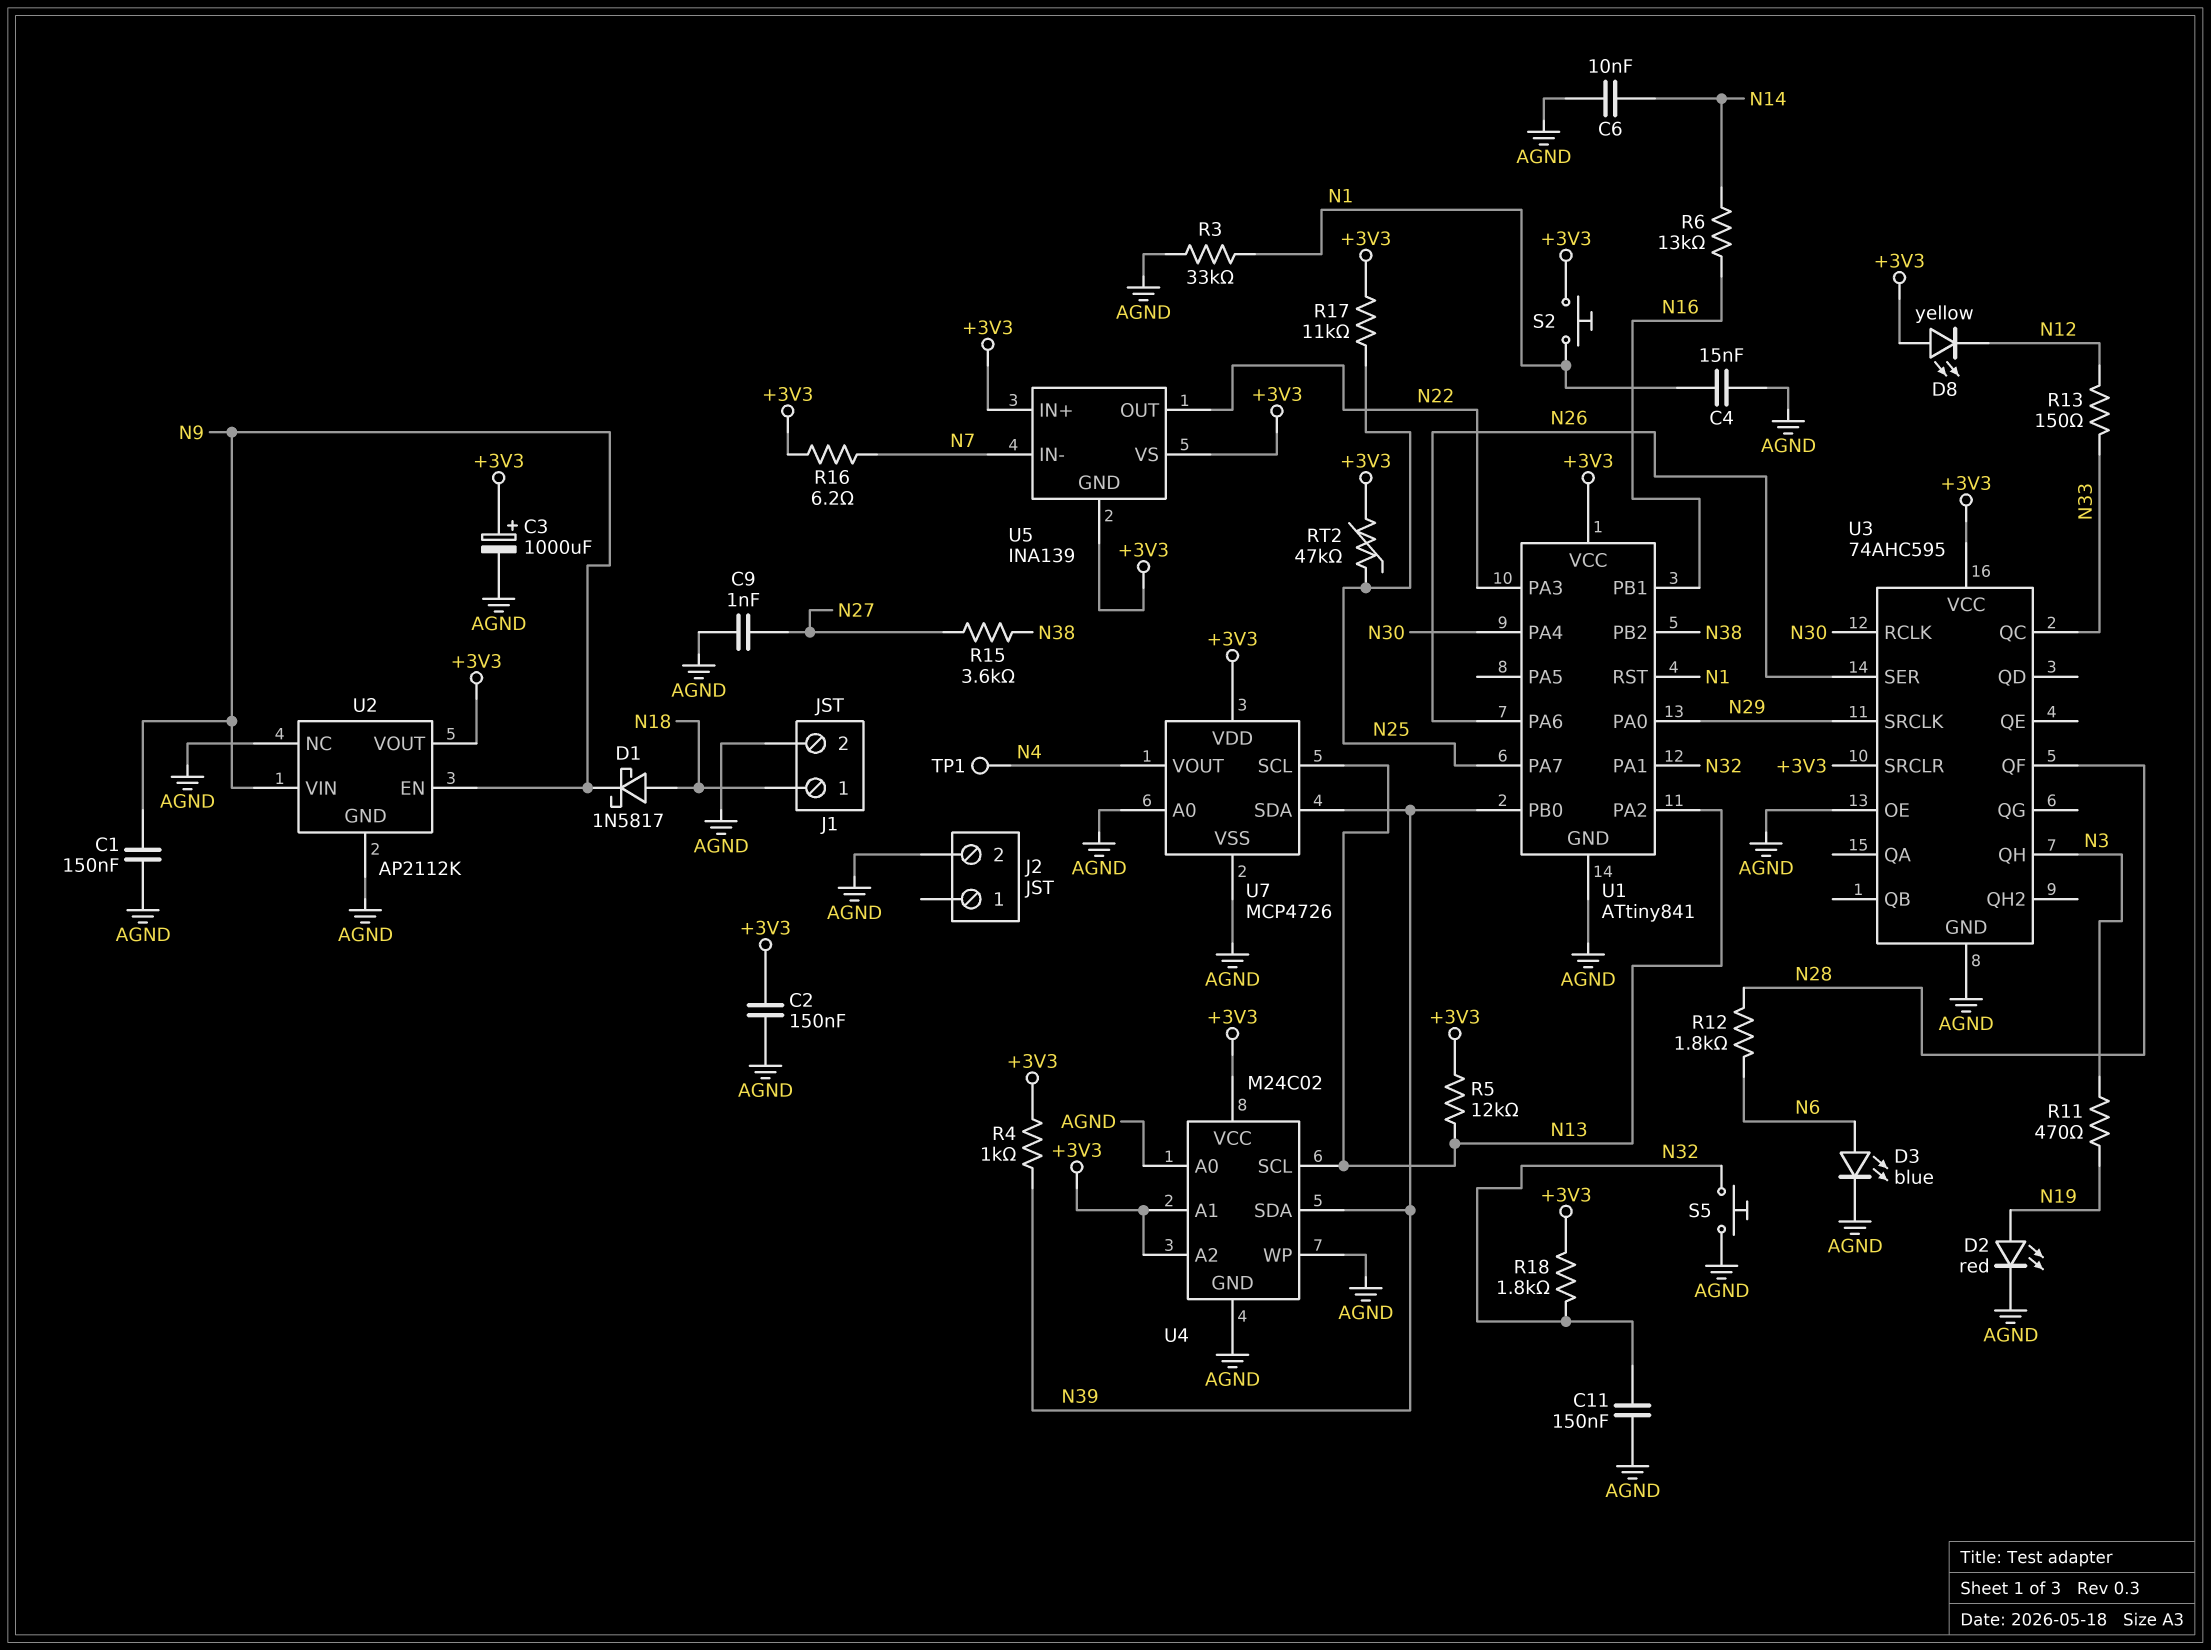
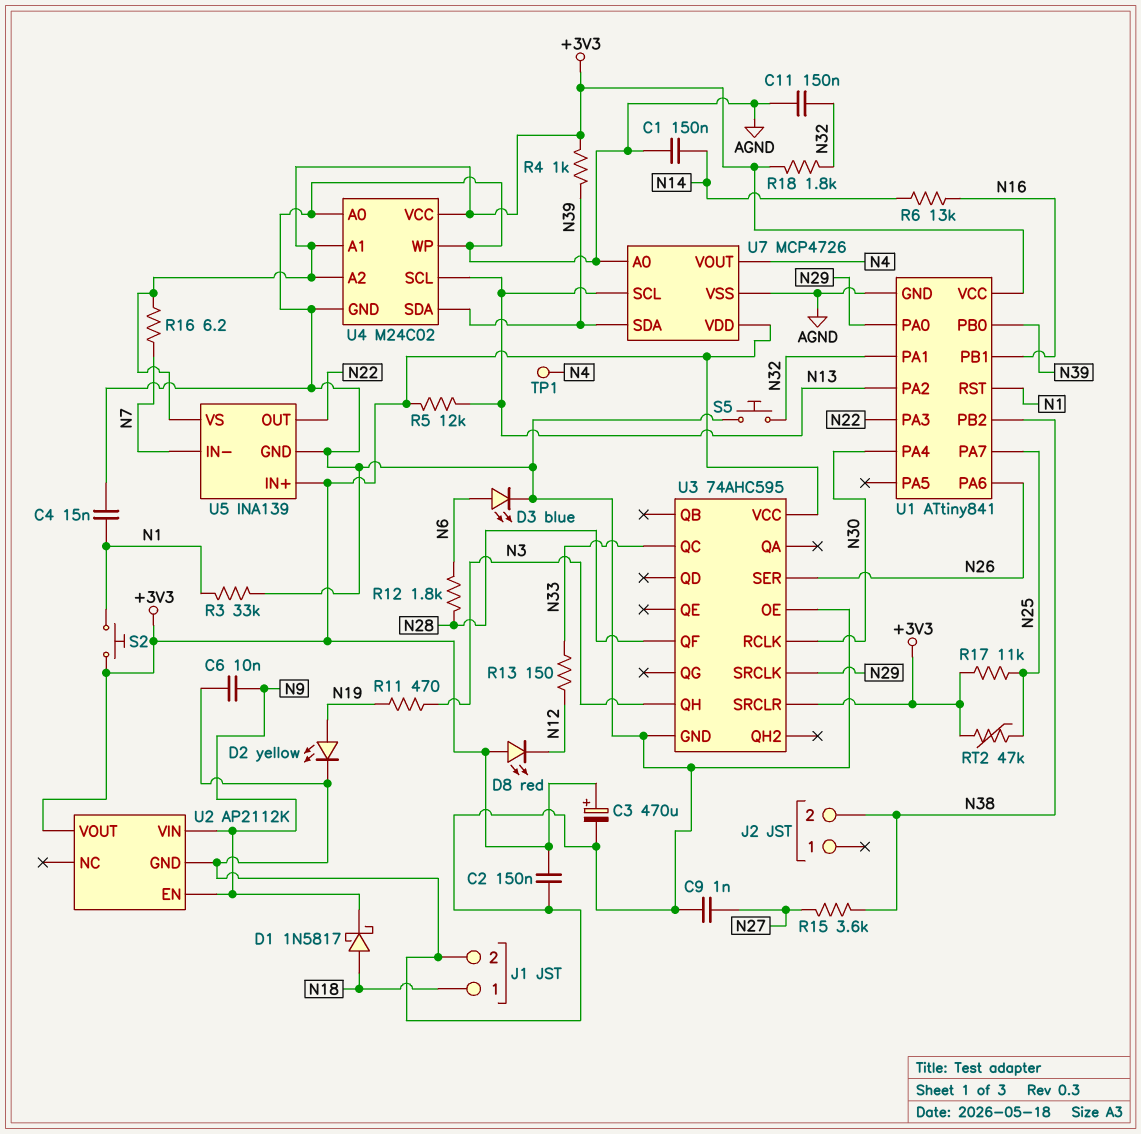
C1: 150nF (AGND, N9) -> 150nF (AGND, N14)
C3: 1000uF (plus +3V3, minus AGND) -> 470uF (plus +3V3, minus AGND)
C6: 10nF (AGND, N14) -> 10nF (AGND, N9)
D2: LED red (A N19, K AGND) -> LED yellow (A N19, K AGND)
D8: LED yellow (A +3V3, K N12) -> LED red (A +3V3, K N12)
J2 pin 2: AGND -> N38
U2 pin NC: AGND -> none
U5 pin GND: +3V3 -> AGND

